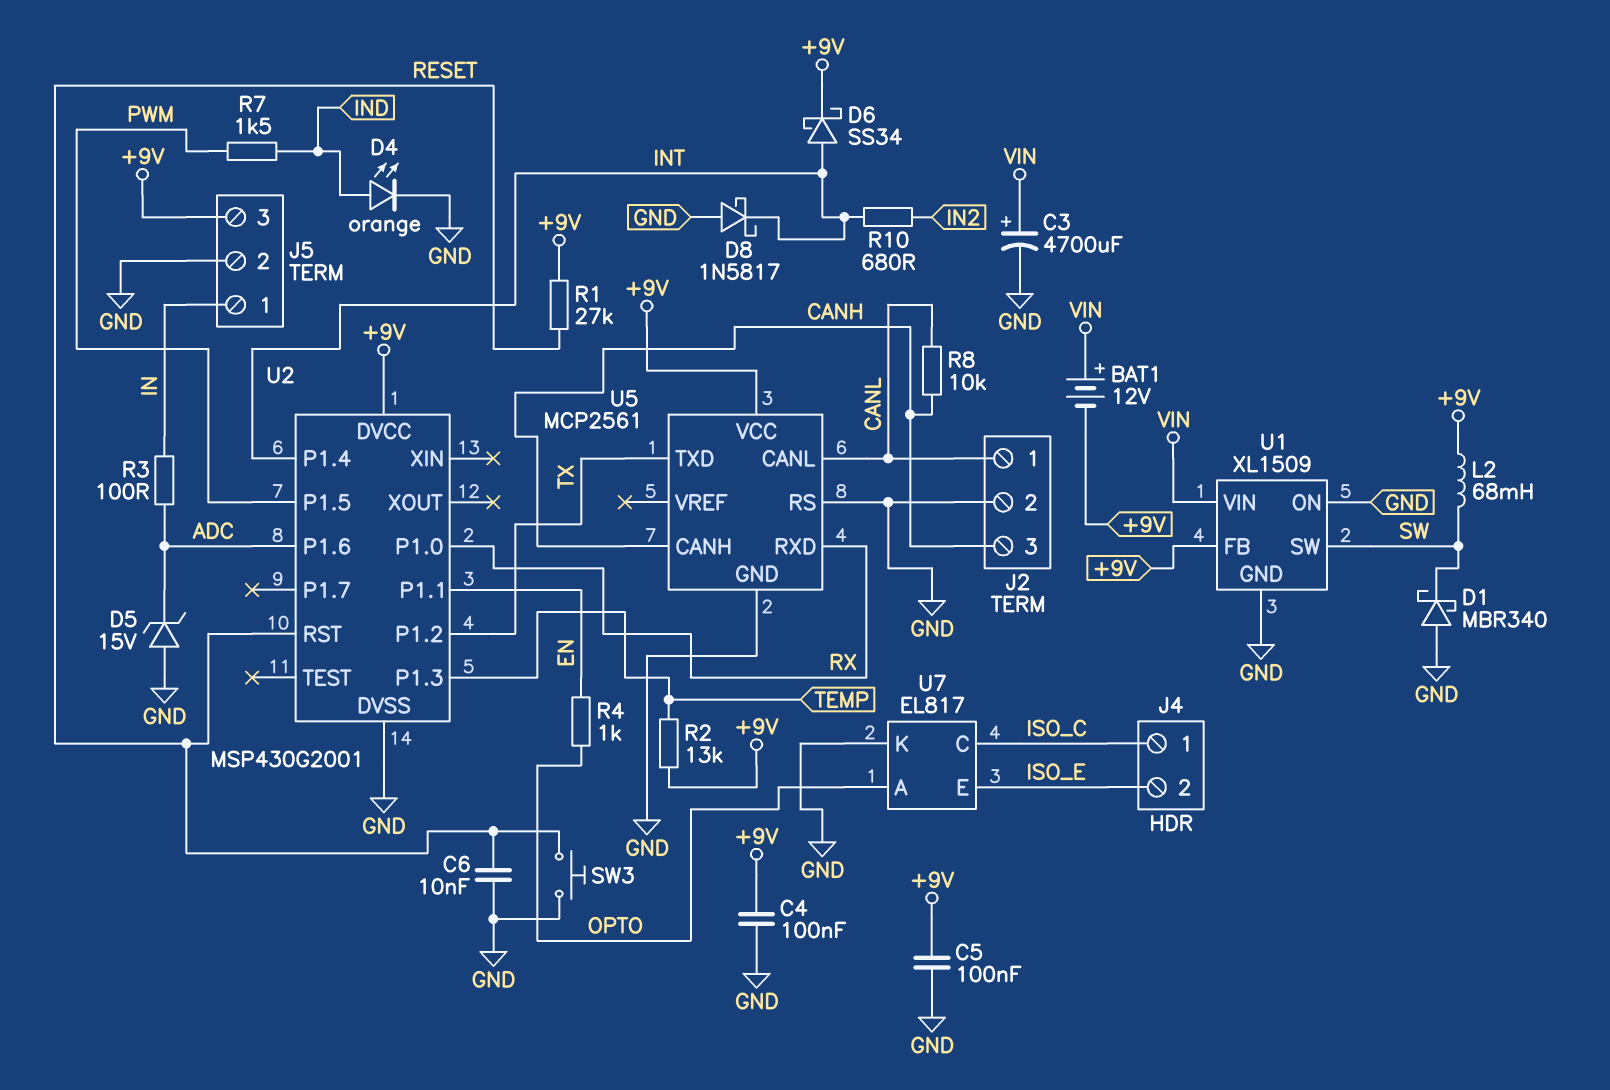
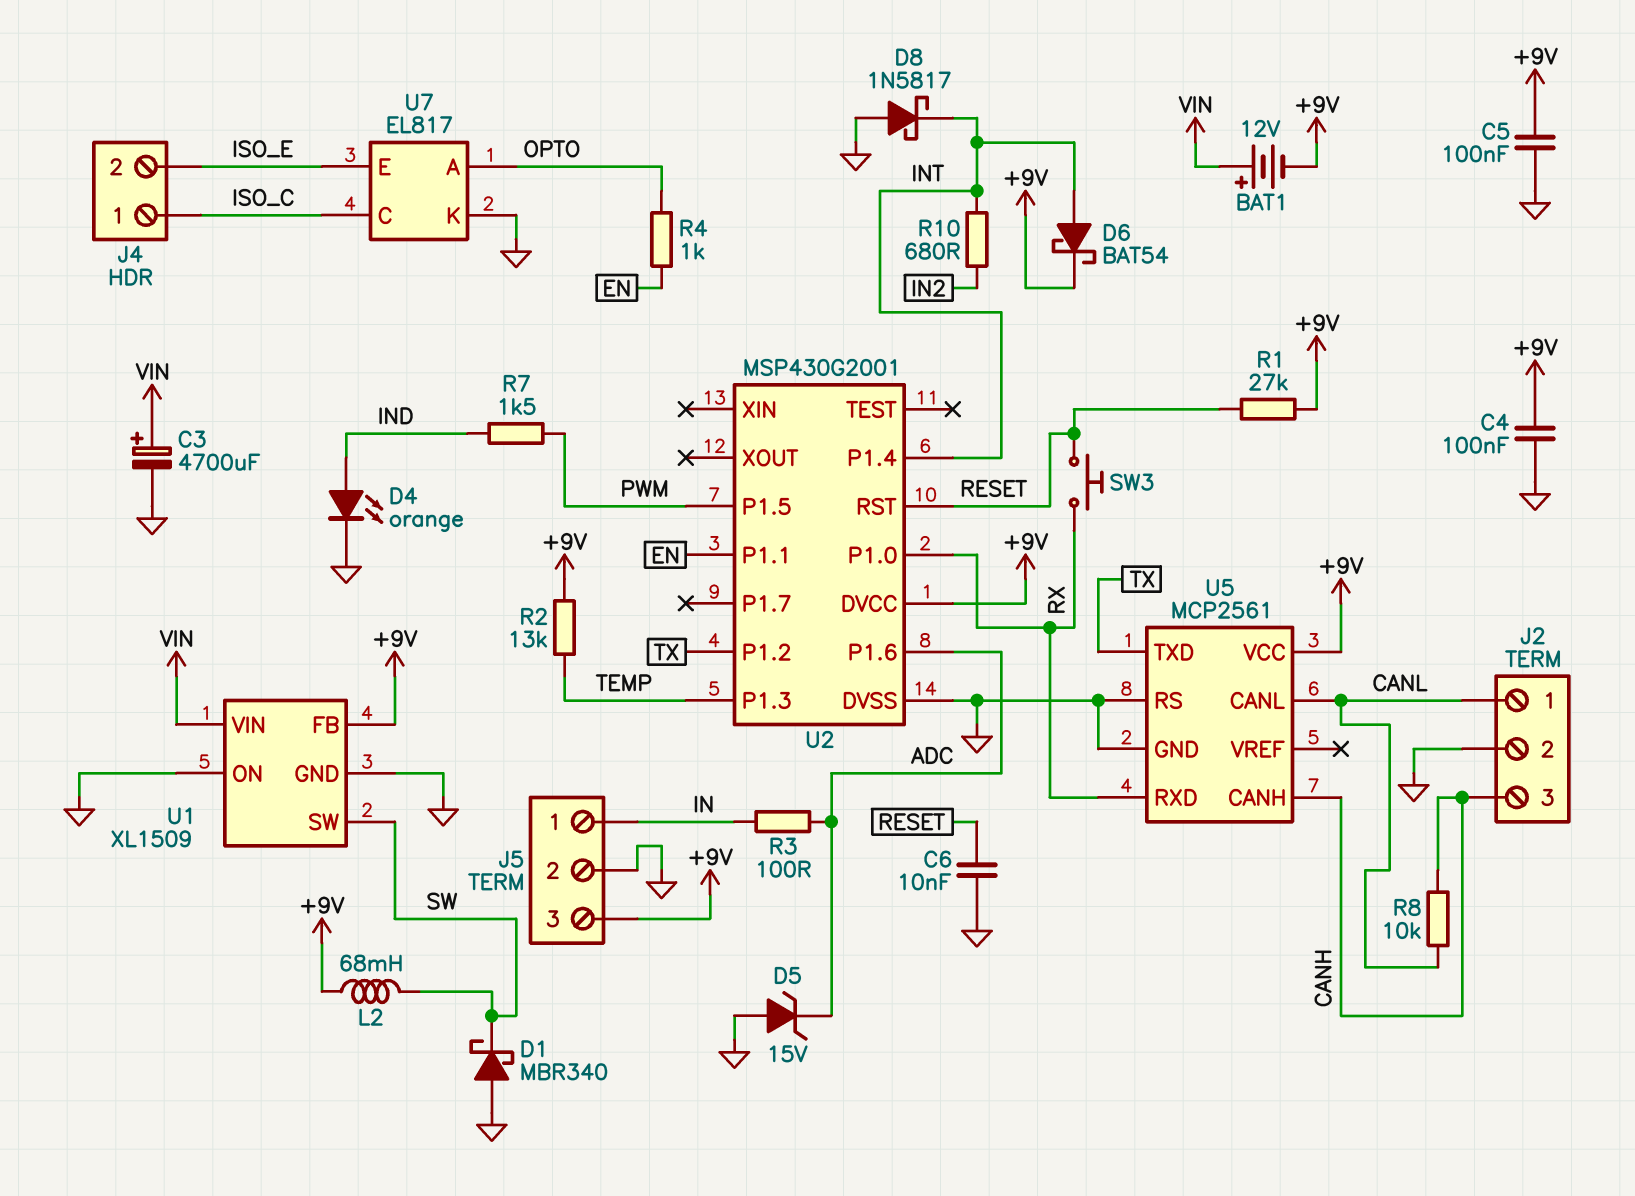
D6: schottky SS34 (A INT, K +9V) -> schottky BAT54 (A INT, K +9V)
SW3: button (GND, RESET) -> button (RESET, RX)

